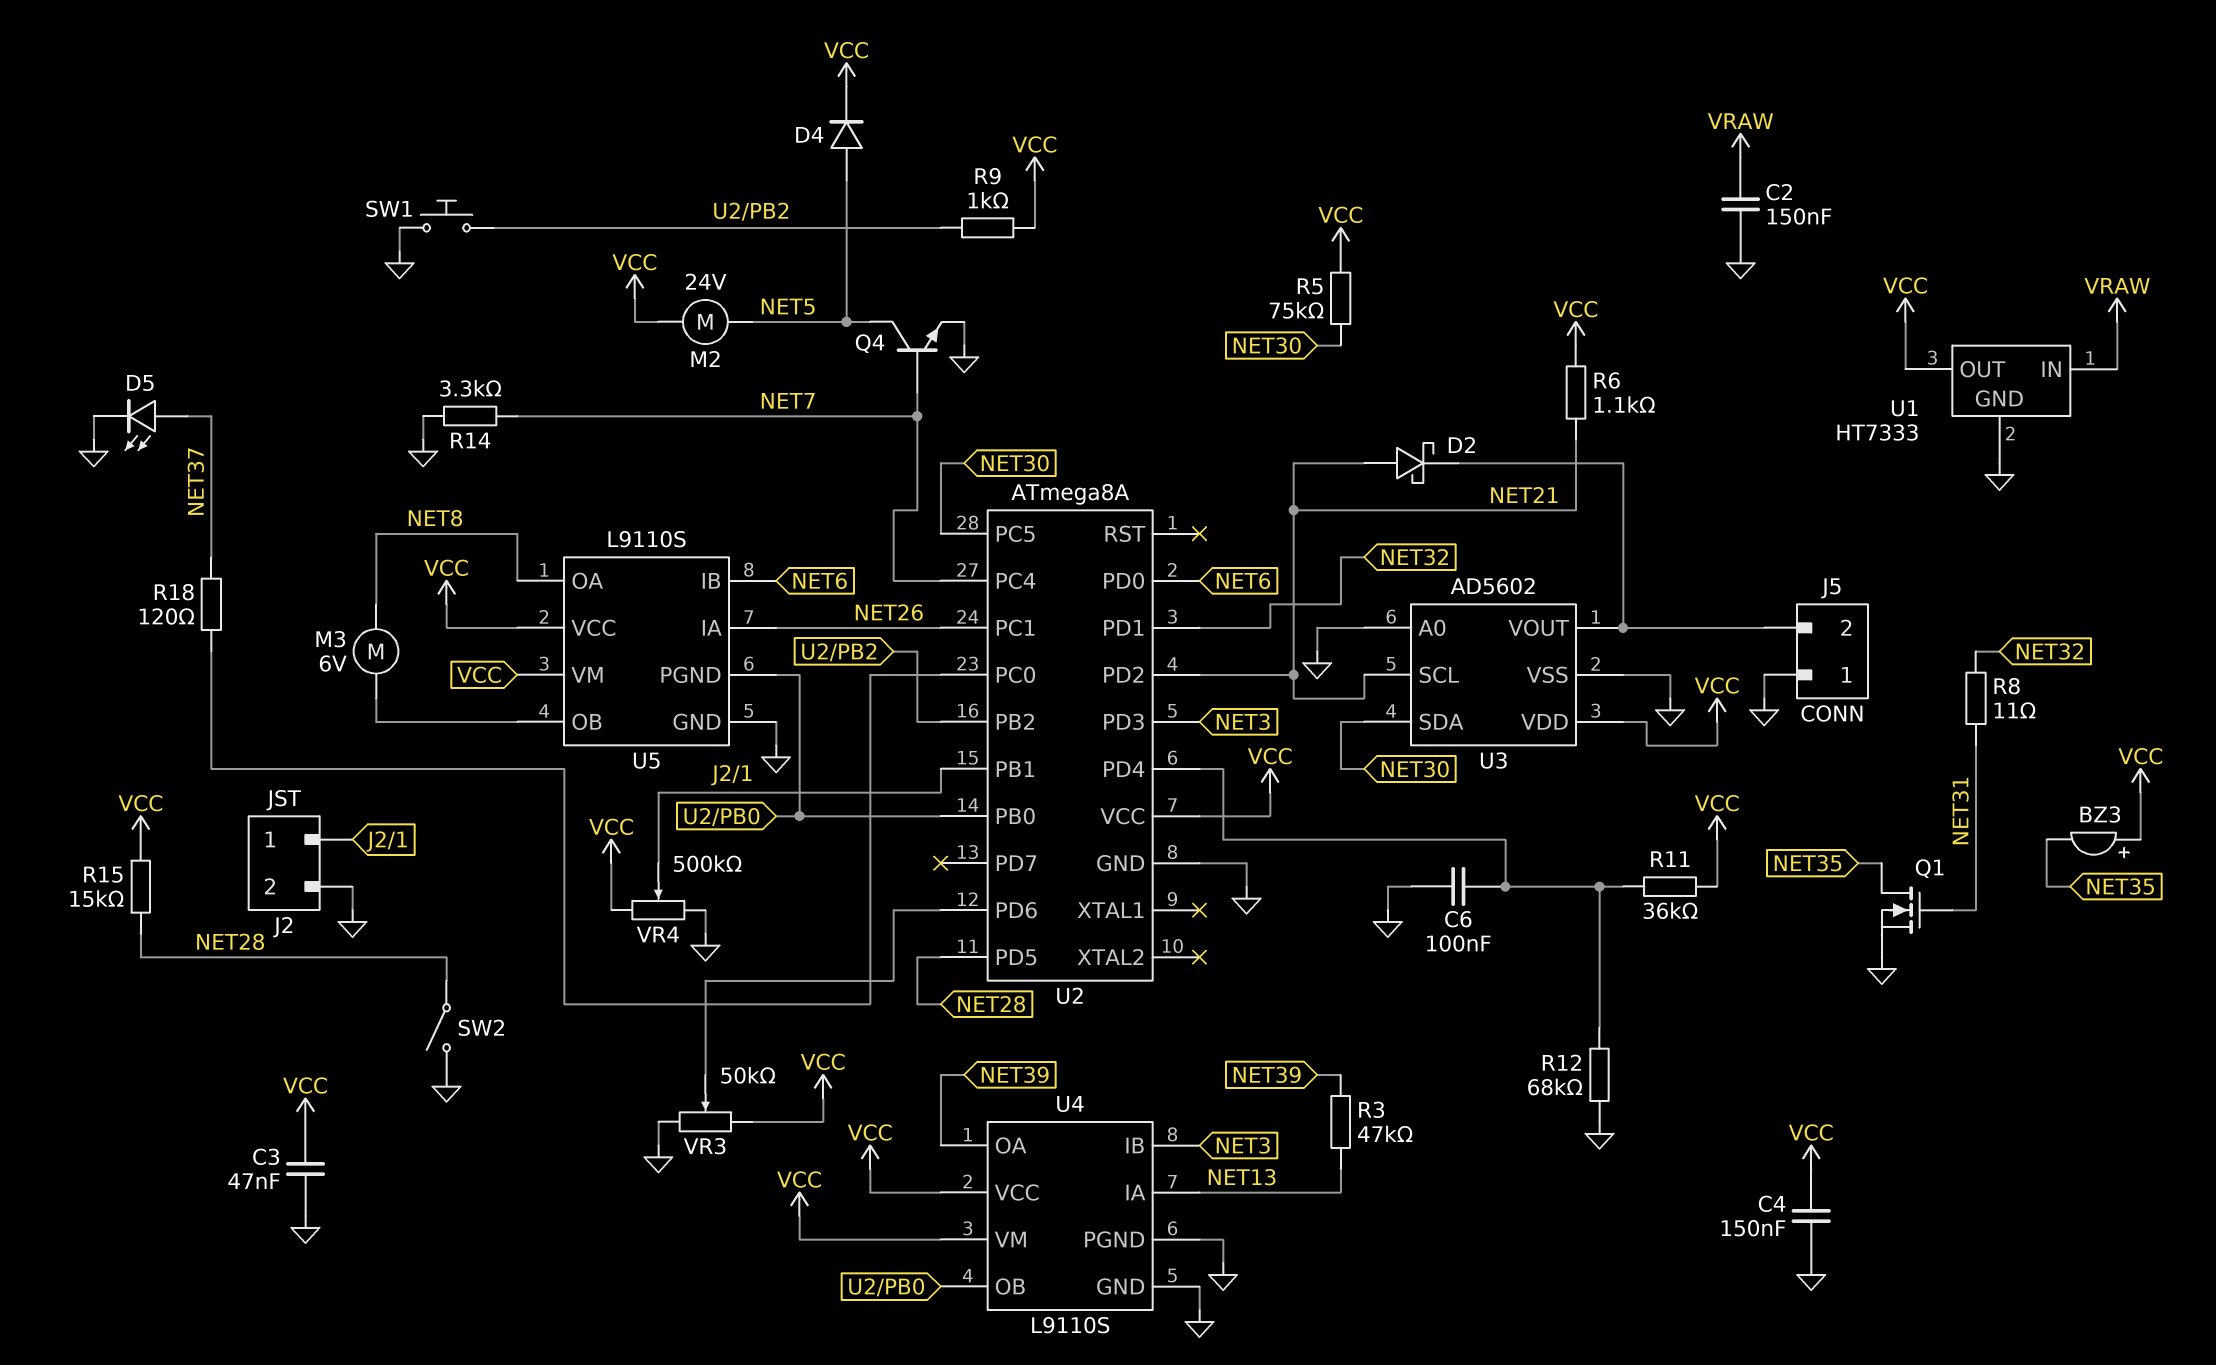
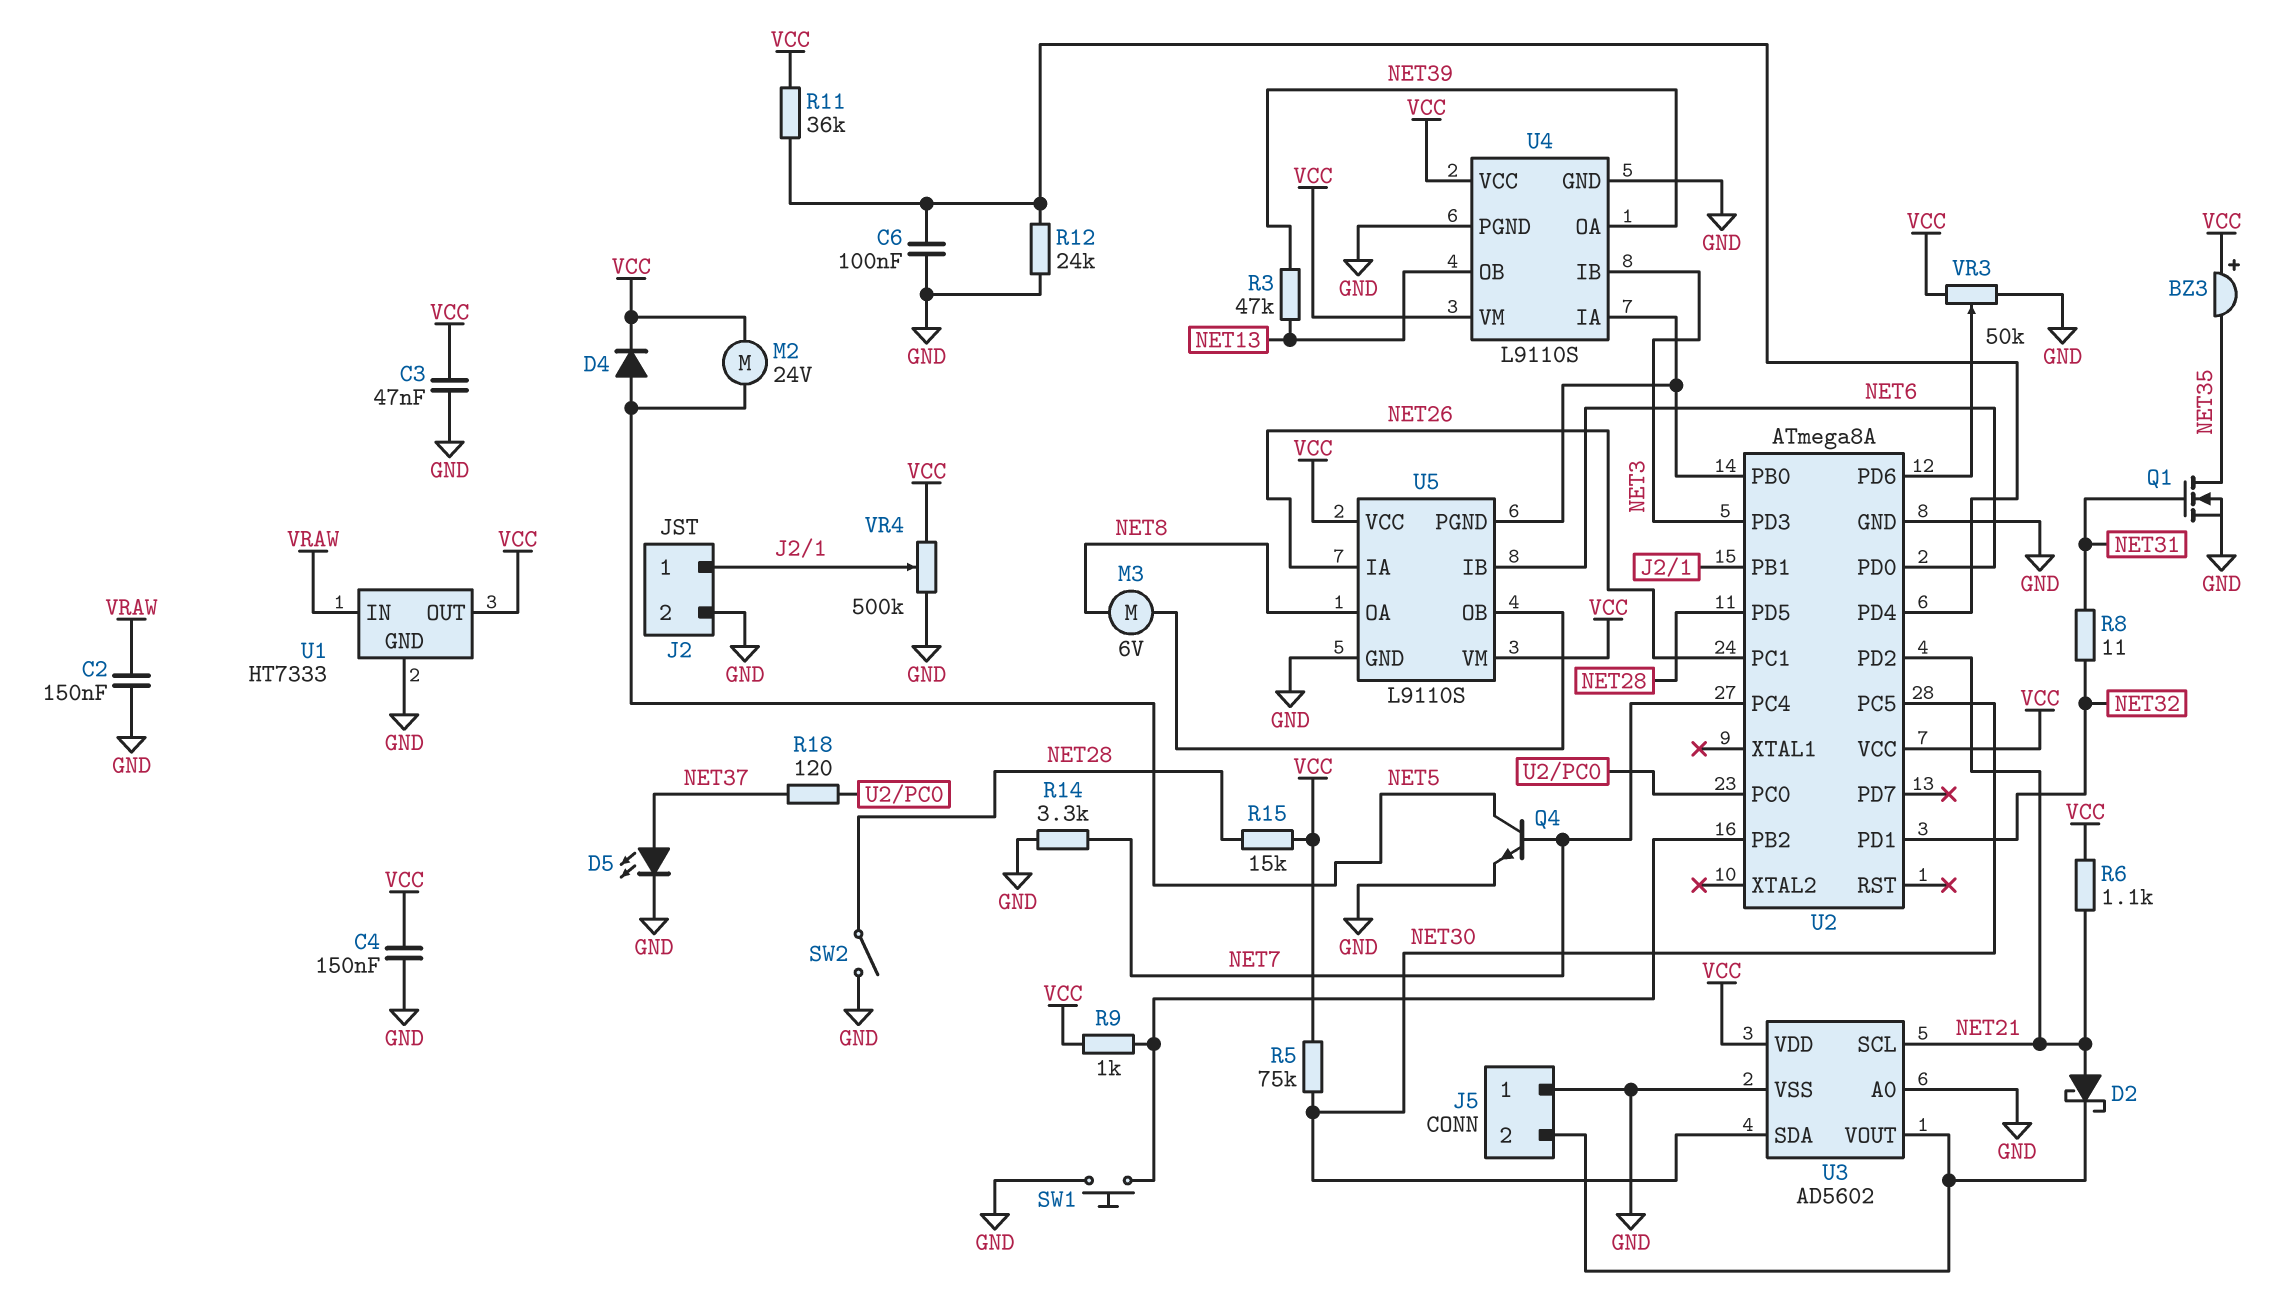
R12: 68k (GND, U2/PD4) -> 24k (GND, U2/PD4)
U4 pin IA: NET13 -> U2/PB0
U4 pin OB: U2/PB0 -> NET13

